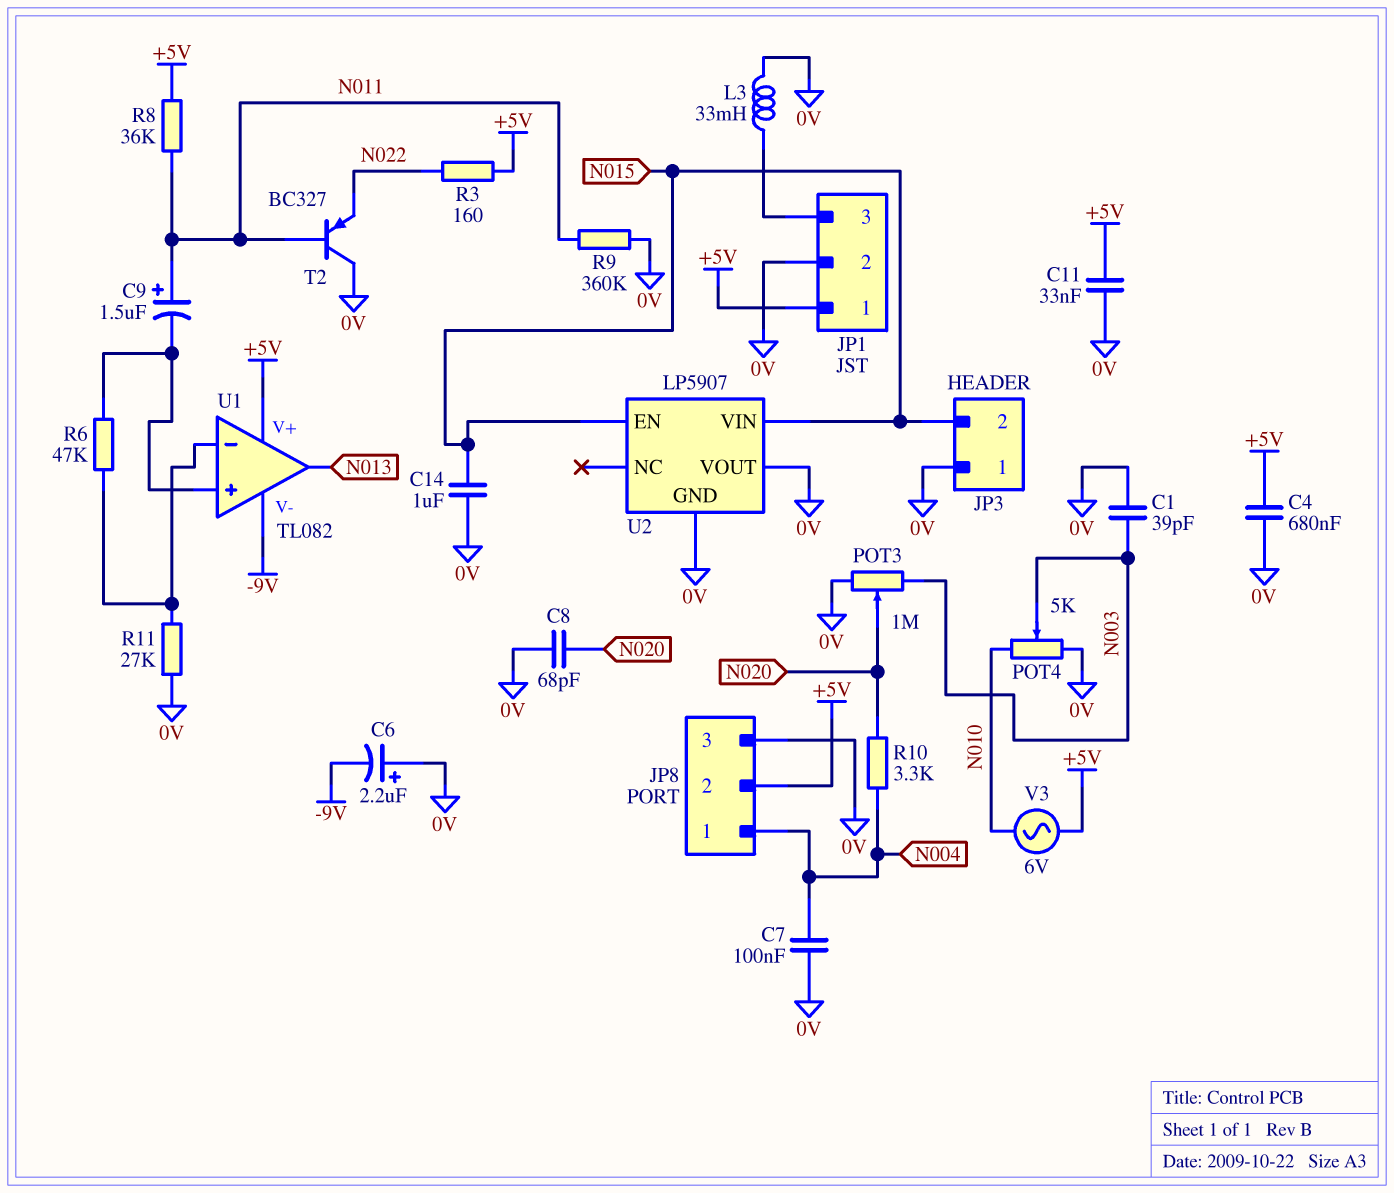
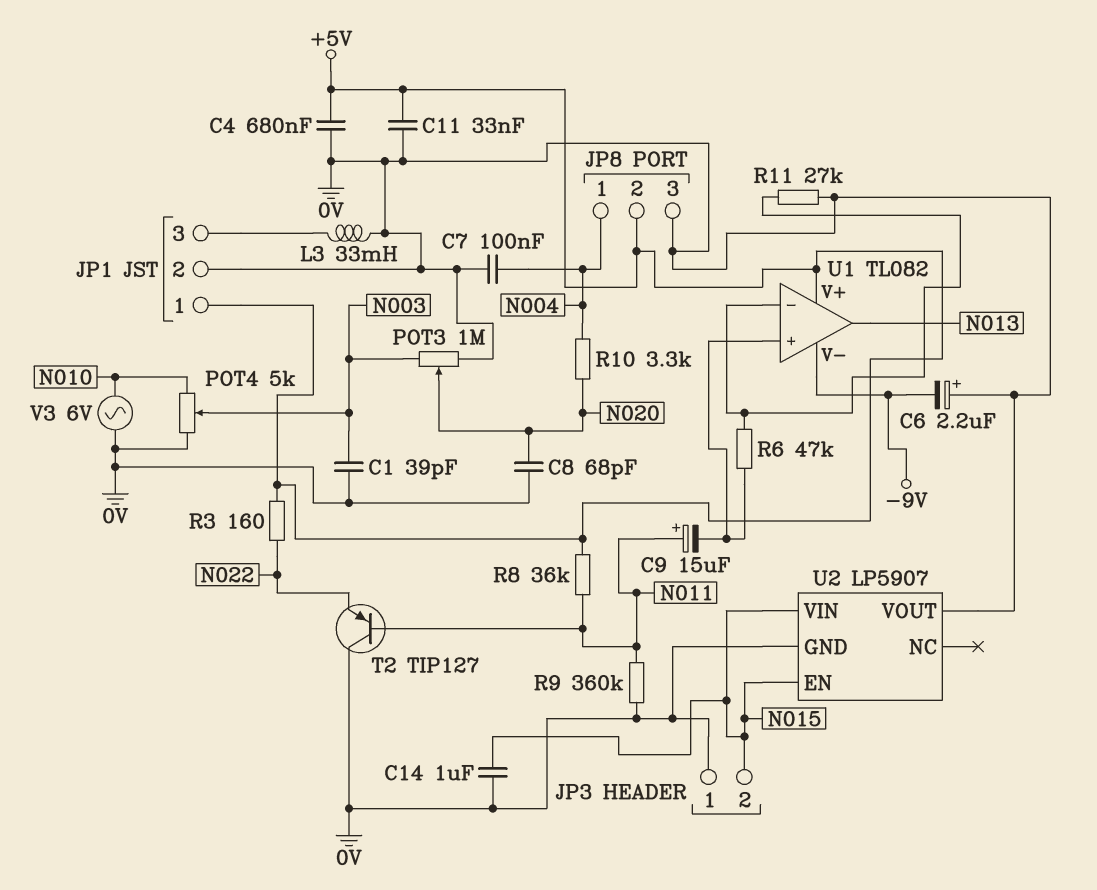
C9: 1.5uF (plus N011, minus U1/in+) -> 15uF (plus N011, minus U1/in+)
T2: PNP BC327 (B N011, C 0V, E N022) -> PNP TIP127 (B N011, C 0V, E N022)
V3: AC 6V (+5V, N010) -> AC 6V (0V, N010)

